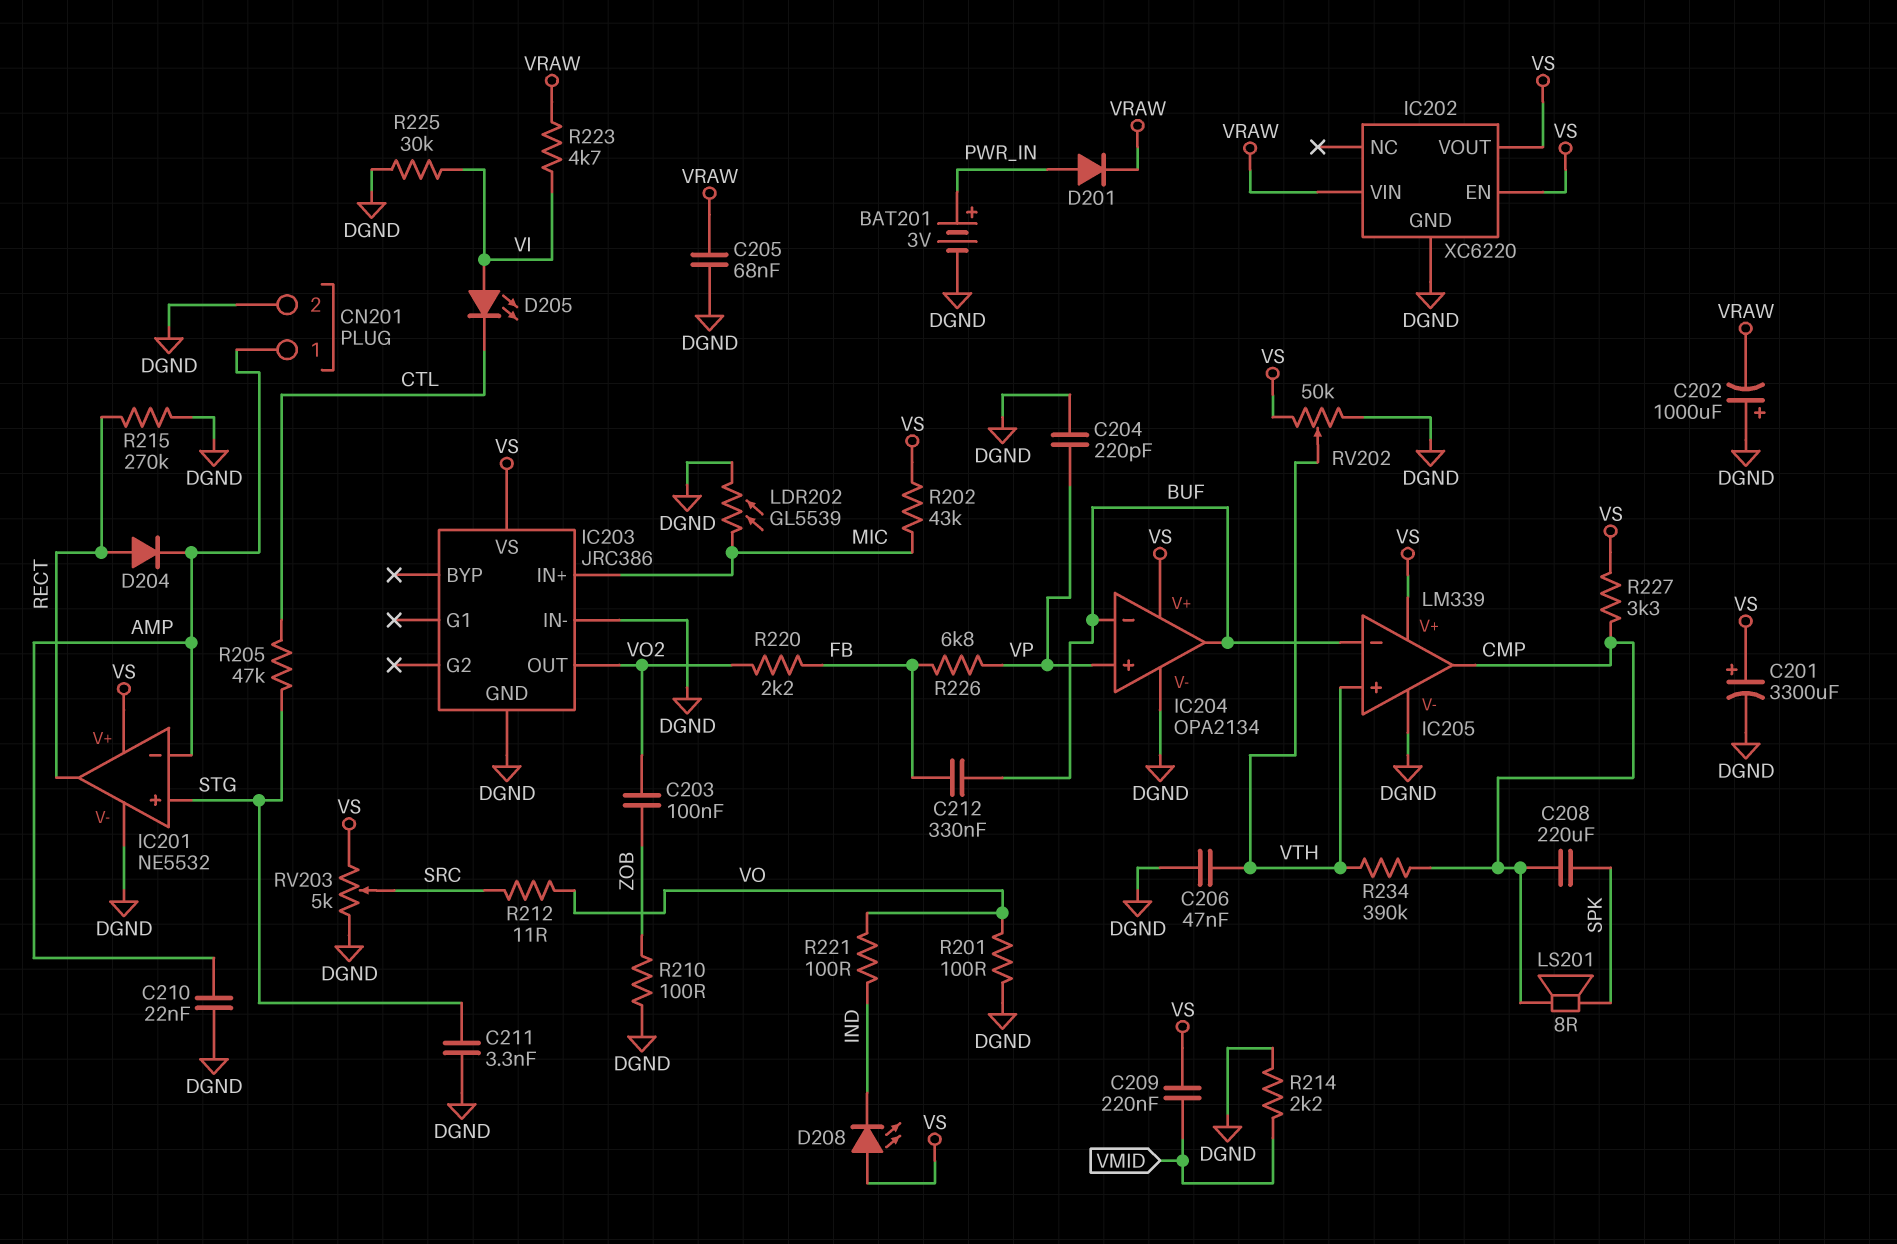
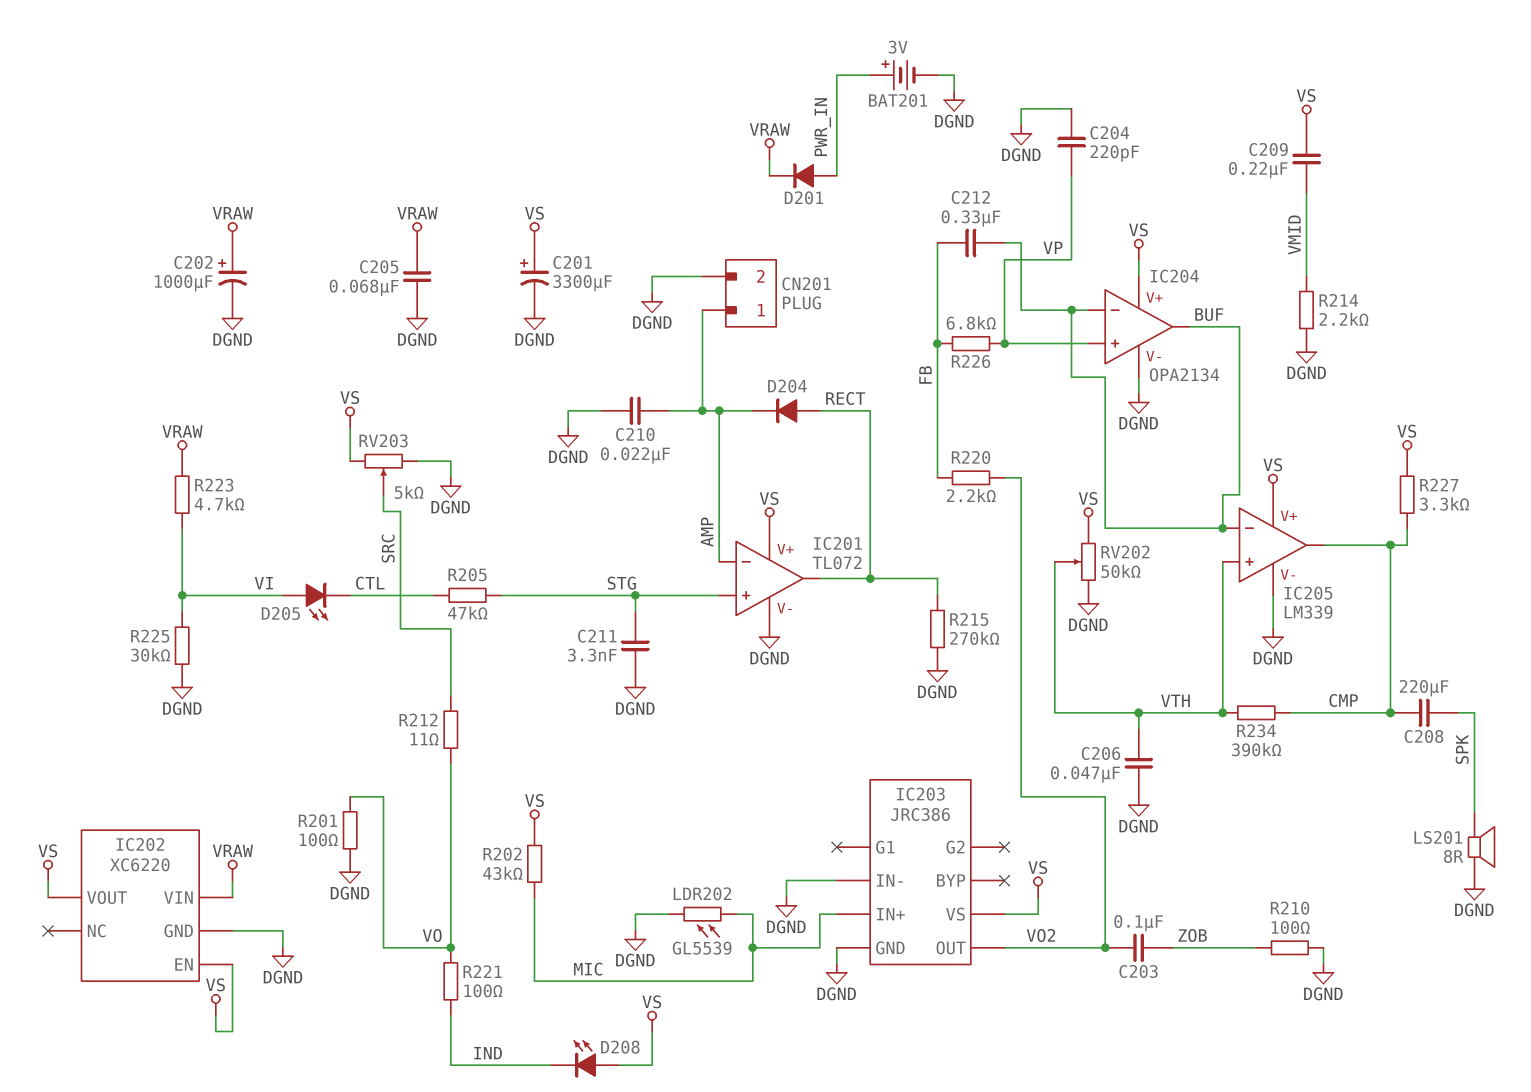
C202: 1000uF (plus DGND, minus VRAW) -> 1000uF (plus VRAW, minus DGND)
IC201: NE5532 -> TL072
LS201: speaker 8R (CMP, SPK) -> speaker 8R (DGND, SPK)

